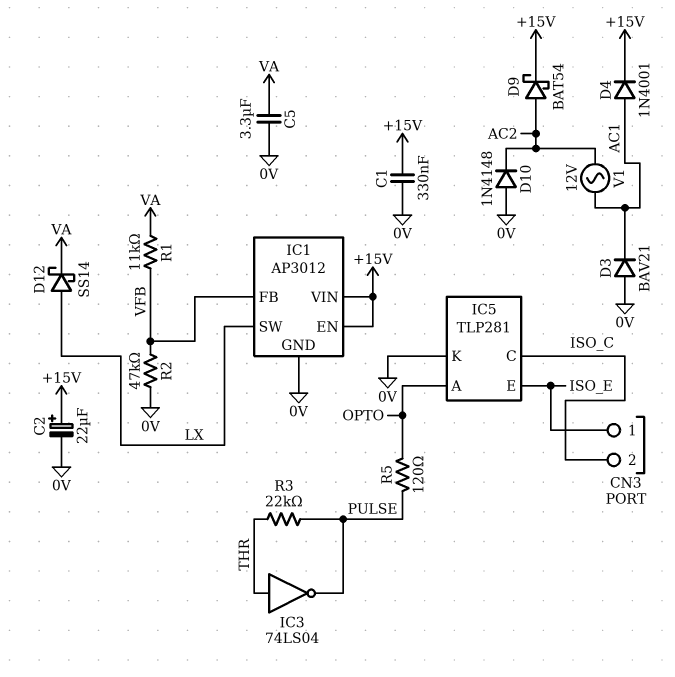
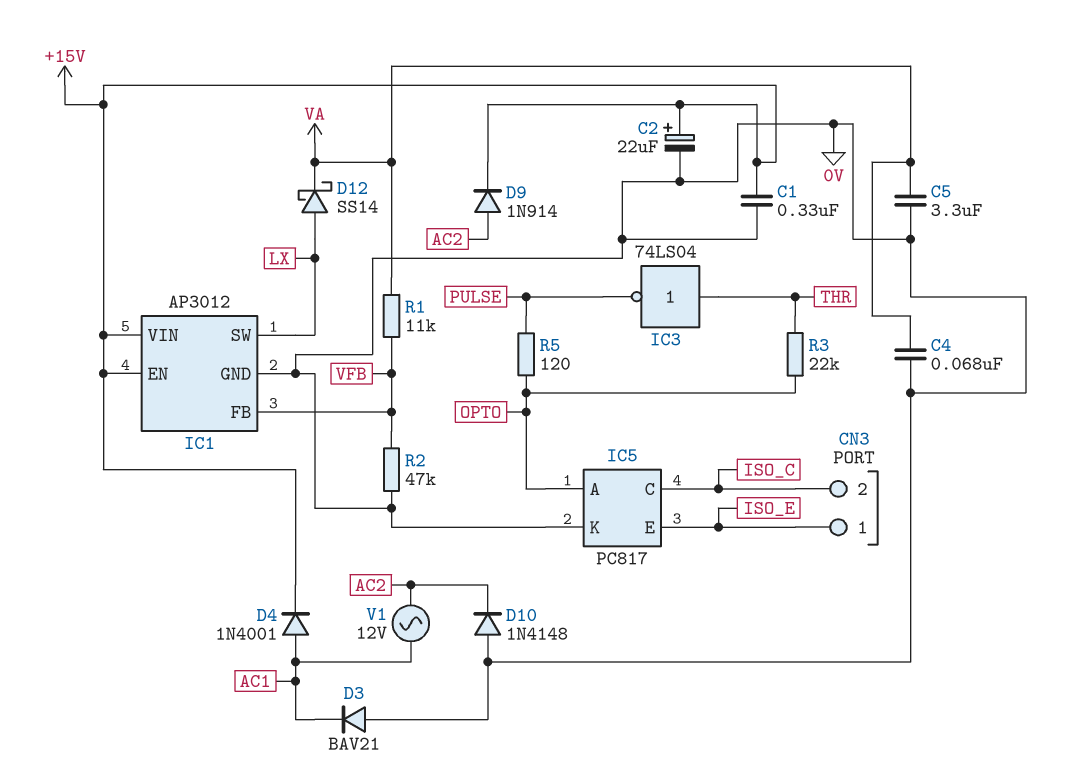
C4: none -> 68nF (0V, VA)
D9: schottky BAT54 (A AC2, K +15V) -> diode 1N914 (A AC2, K +15V)
IC5: TLP281 -> PC817
R3: 22k (PULSE, THR) -> 22k (OPTO, THR)

